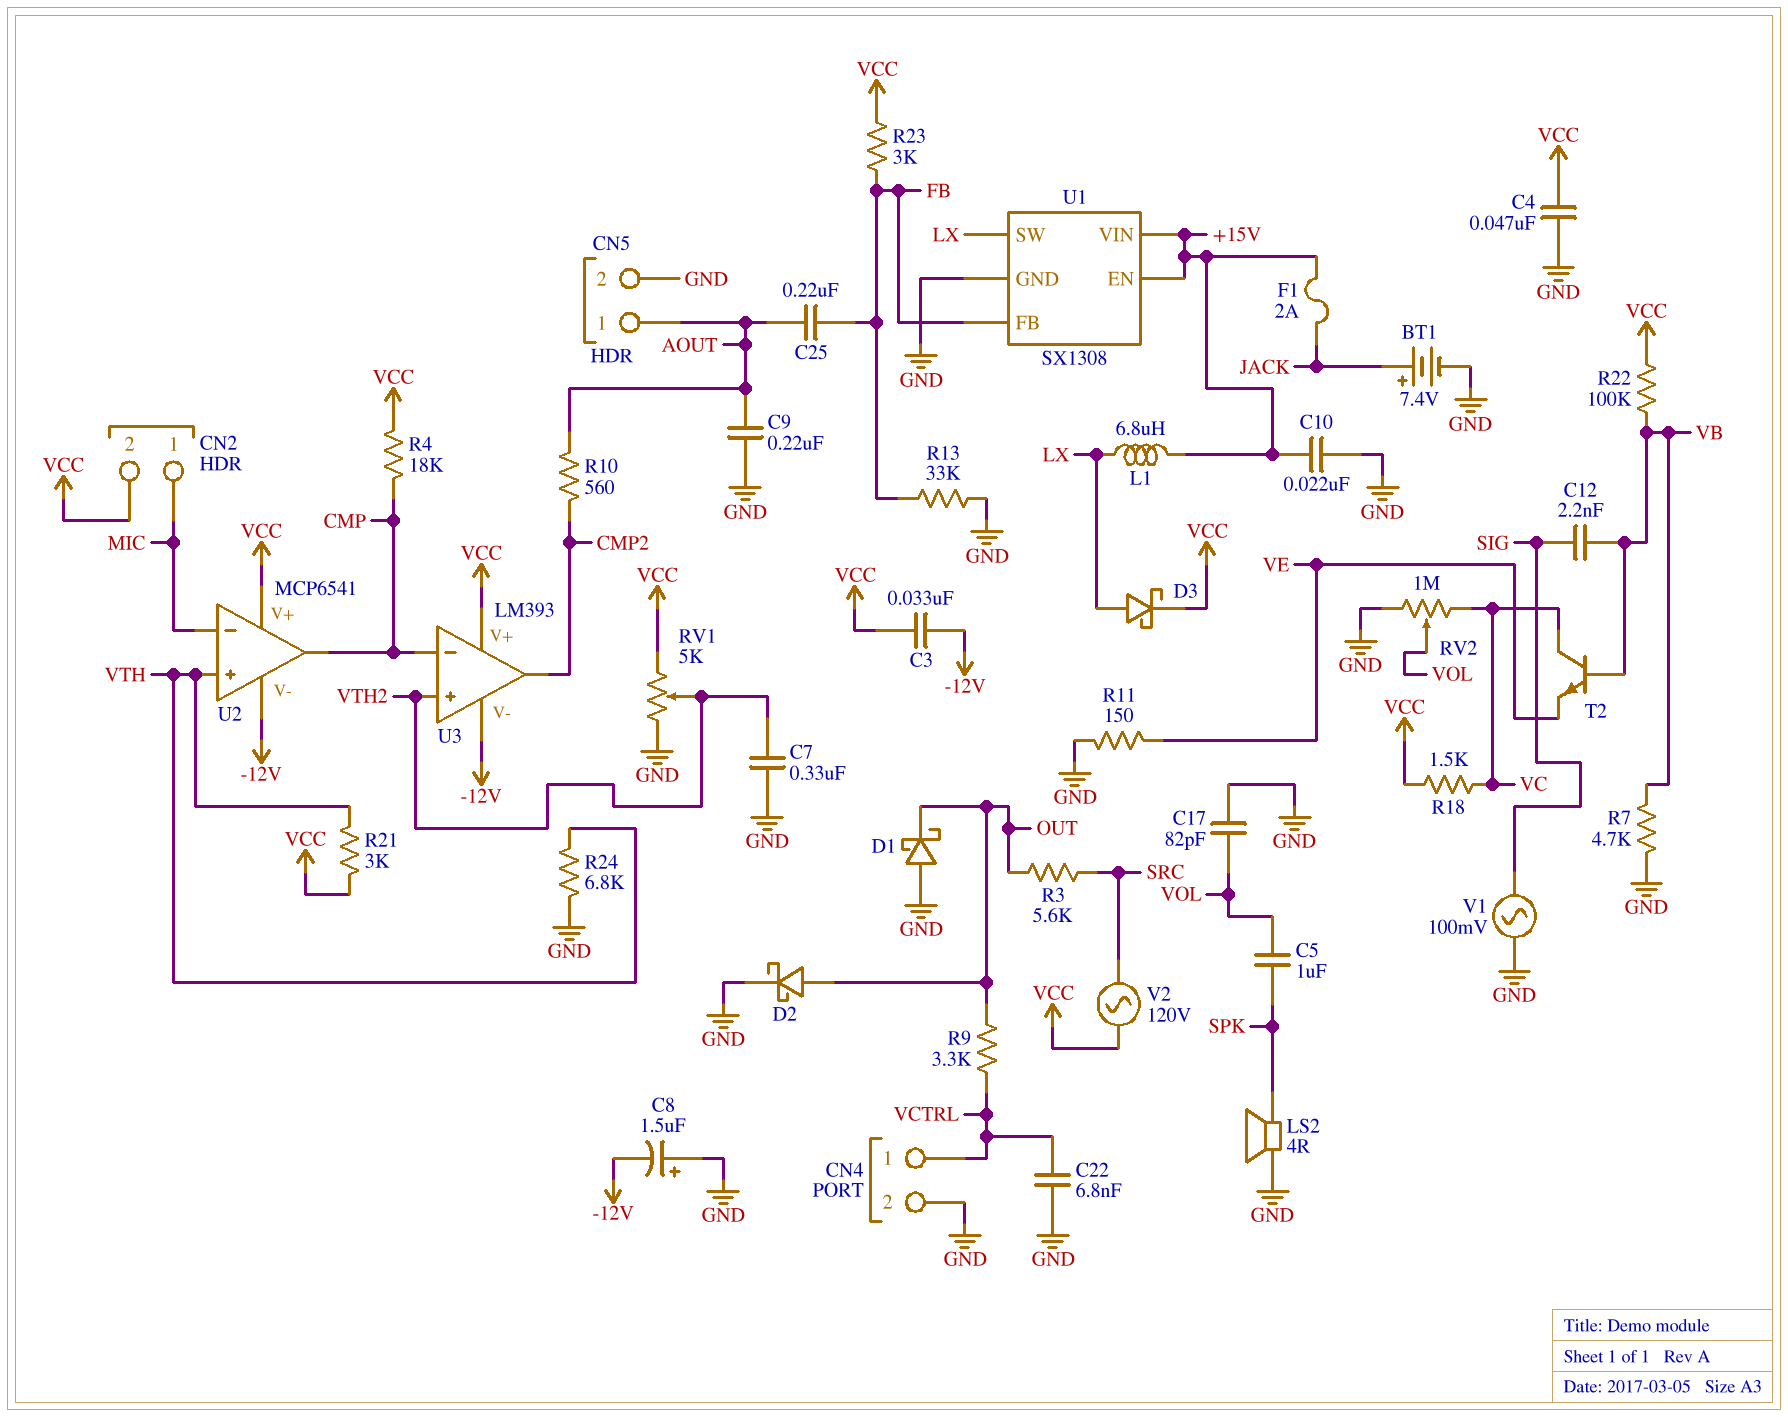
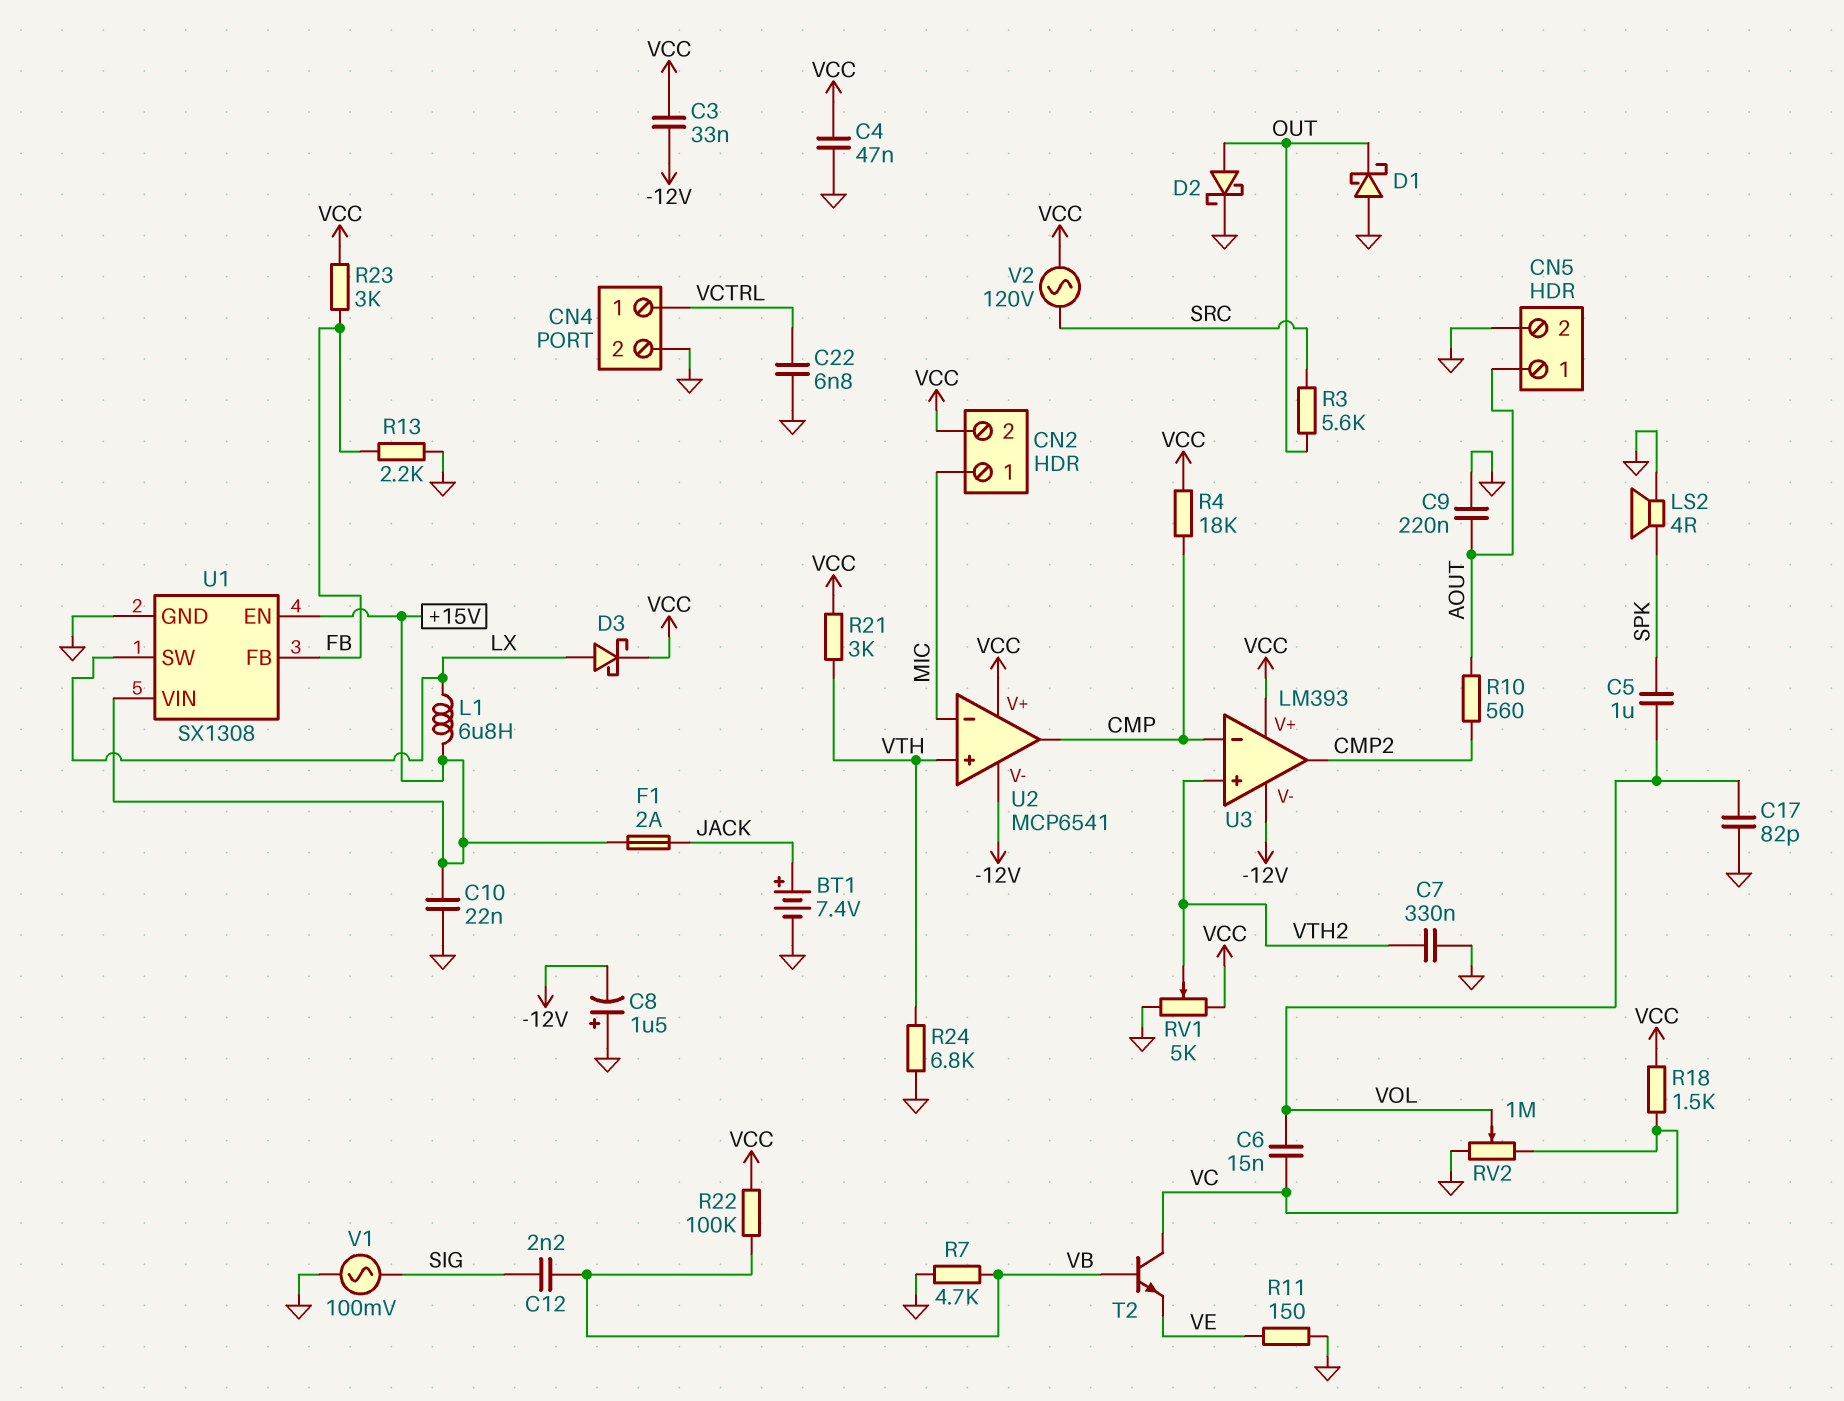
C6: none -> 15nF (VC, VOL)
C25: 220nF (AOUT, FB) -> none
R9: 3.3k (OUT, VCTRL) -> none
R13: 33k (FB, GND) -> 2.2k (FB, GND)

